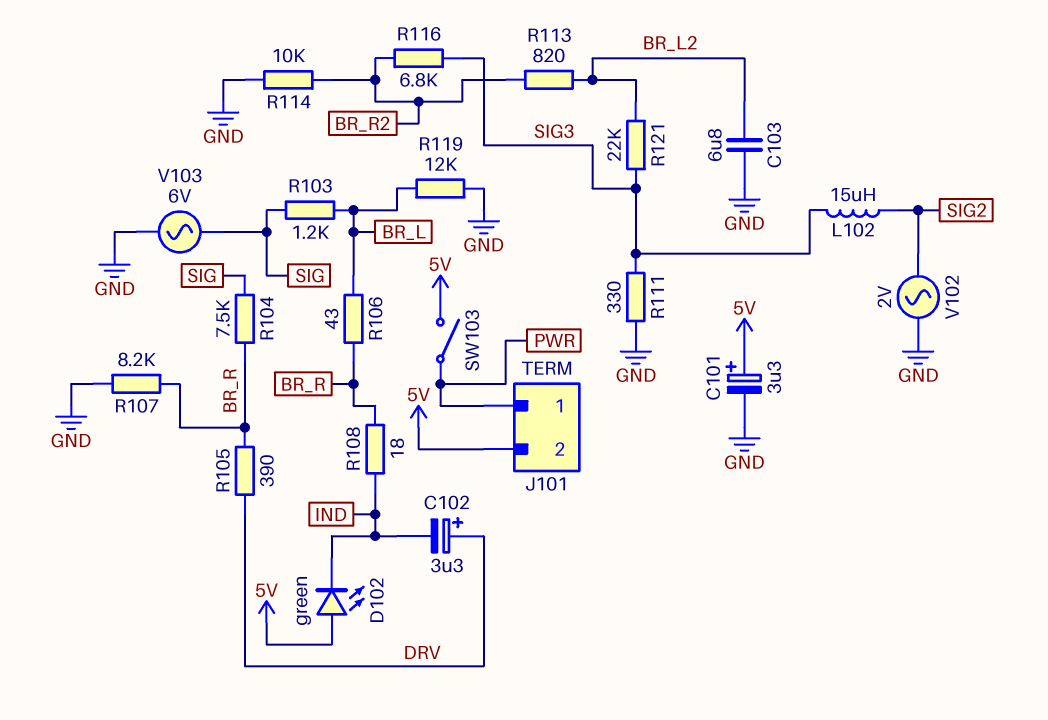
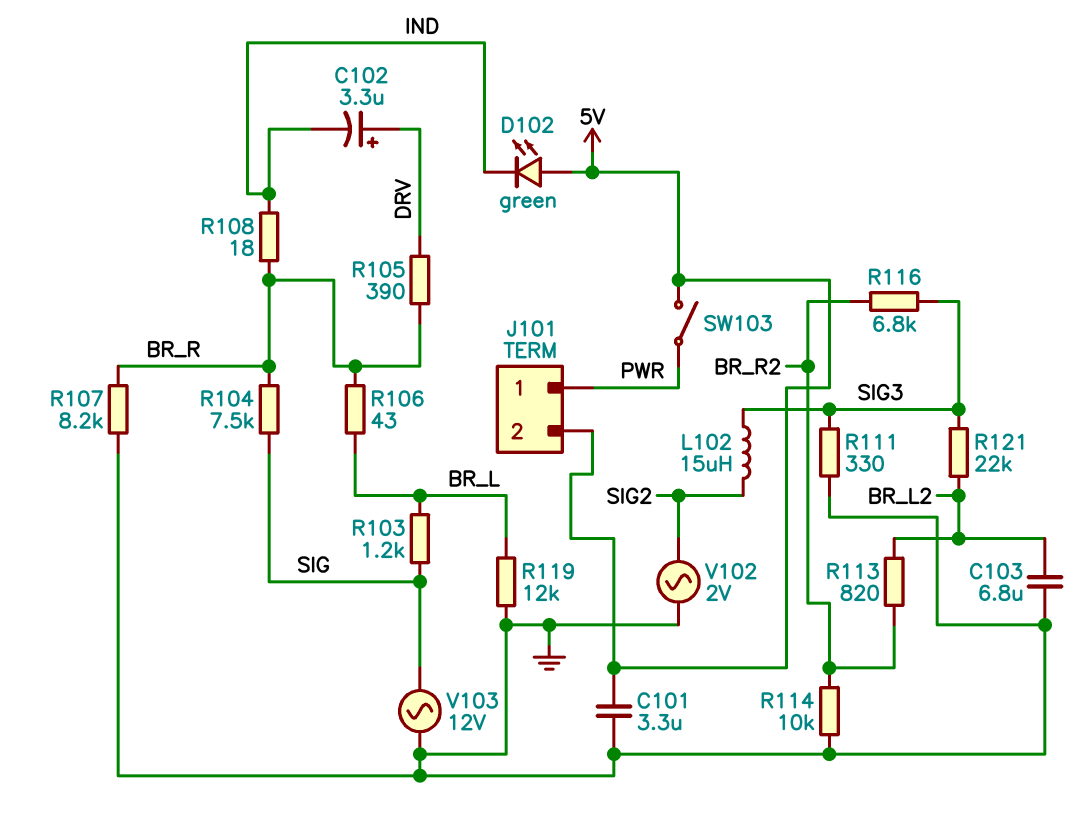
C101: 3.3uF (plus 5V, minus GND) -> 3.3uF (5V, GND)
V103: AC 6V (GND, SIG) -> AC 12V (GND, SIG)

